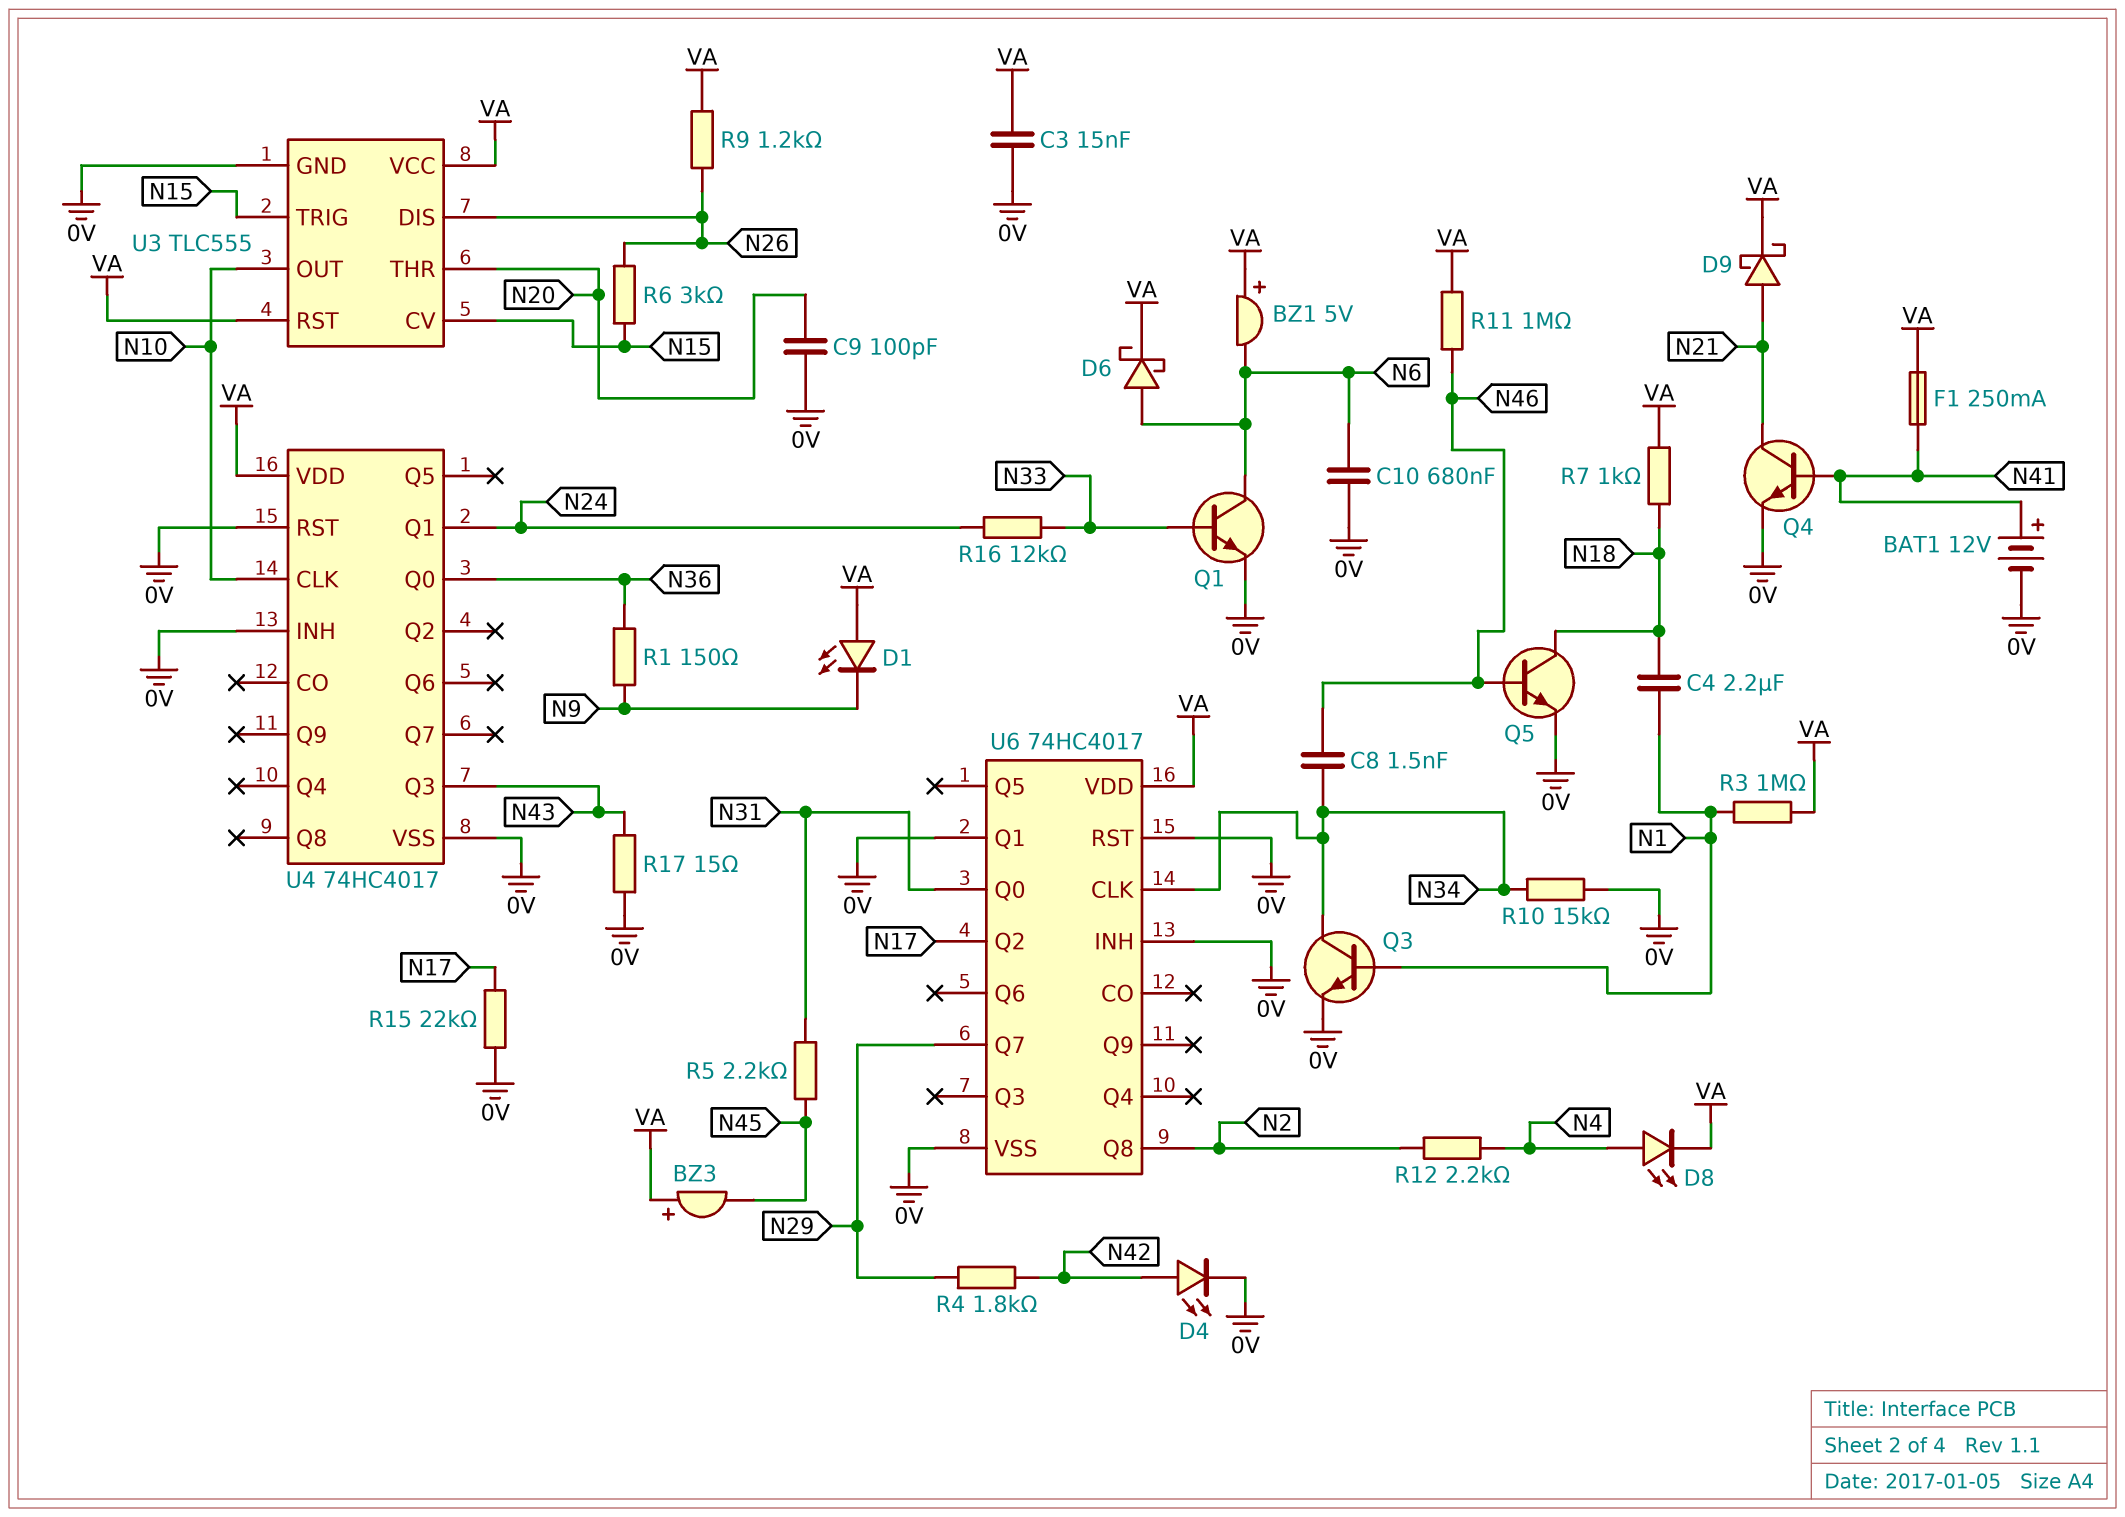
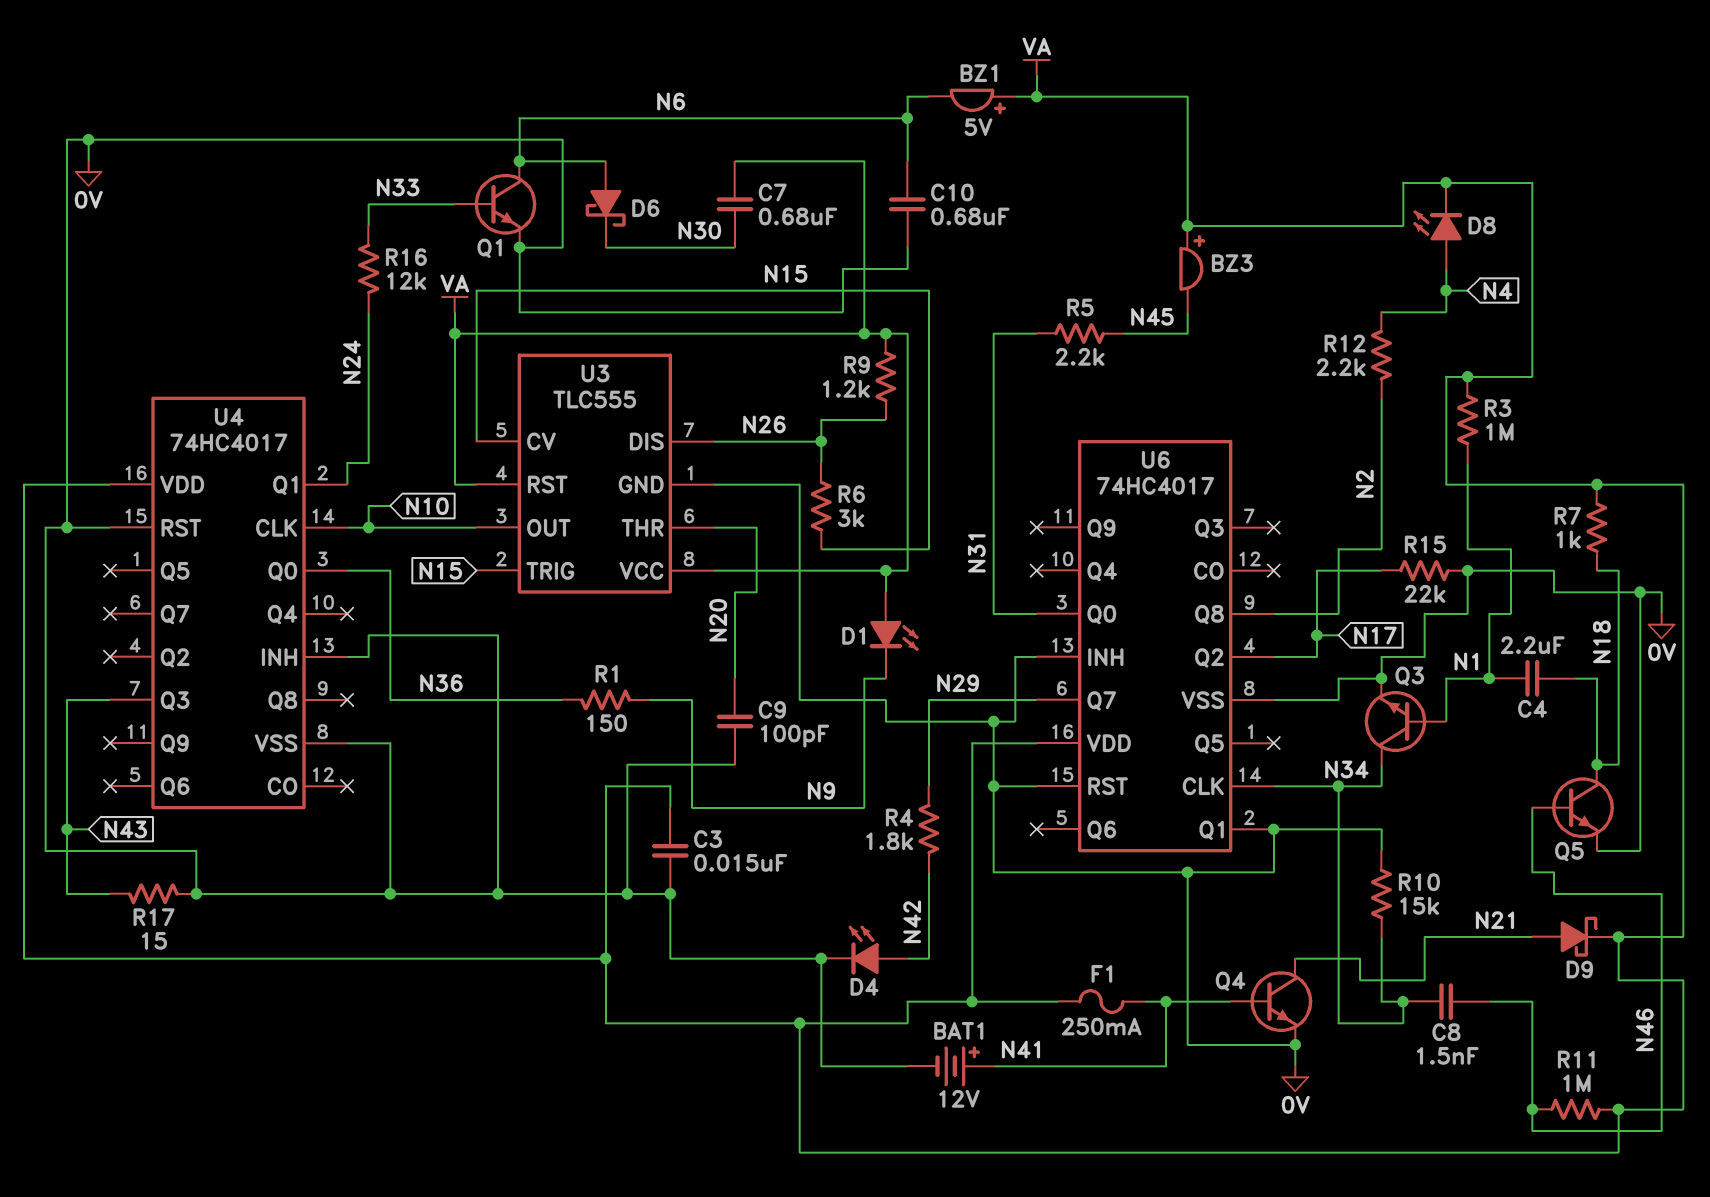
C7: none -> 680nF (N30, VA)
D6: schottky (A N6, K VA) -> schottky (A N6, K N30)

